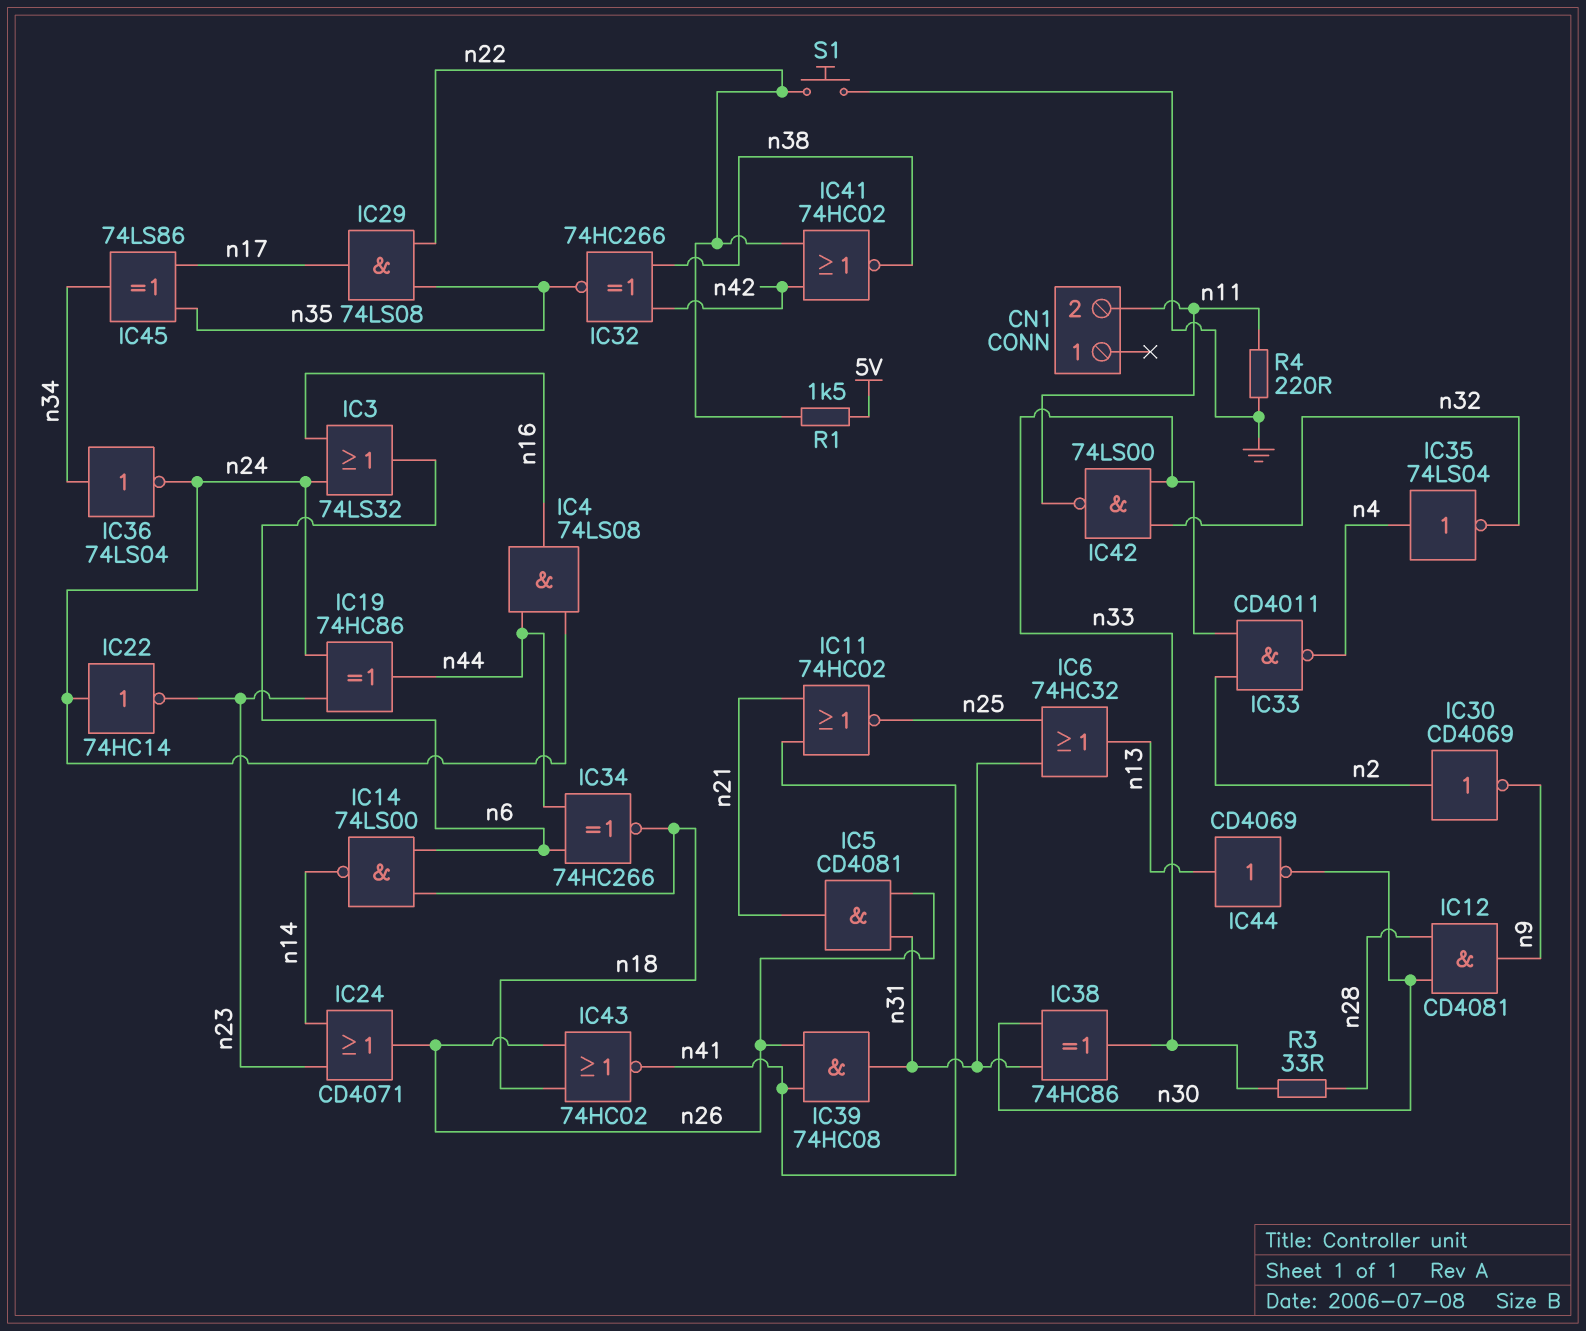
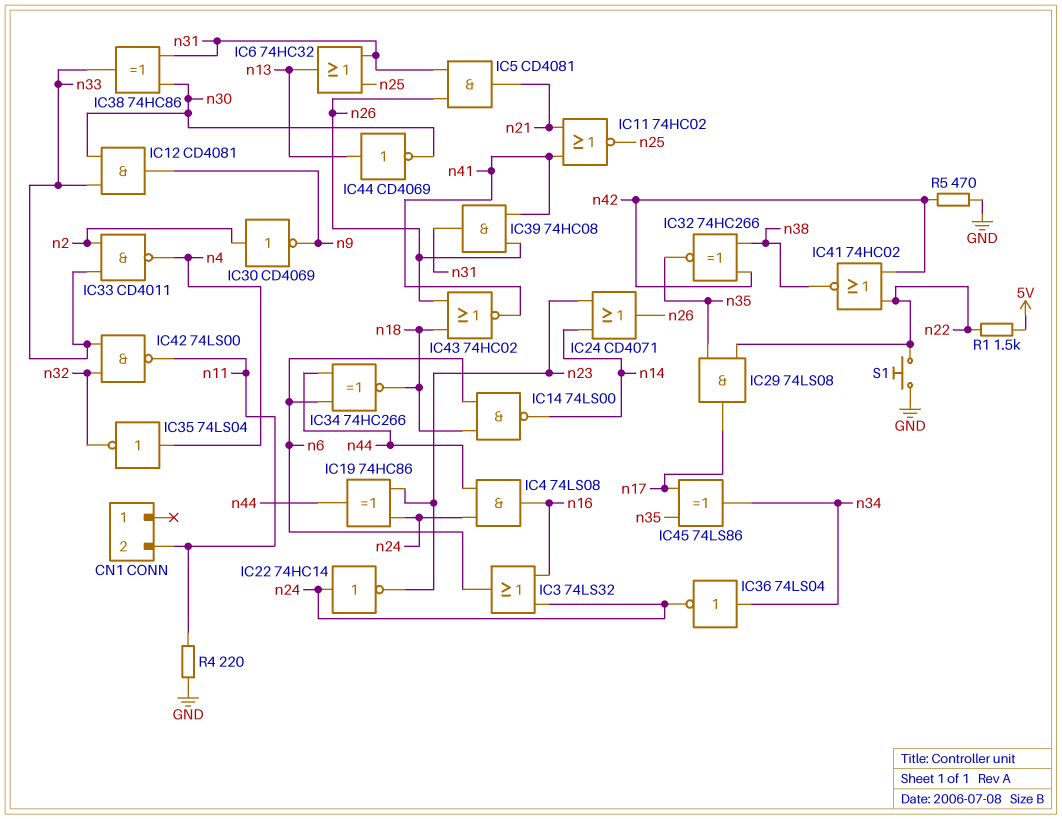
IC12: AND CD4081 (in n28, in n30, out n9) -> AND CD4081 (in n30, in n33, out n9)
R3: 33 (n28, n33) -> none
R5: none -> 470 (GND, n42)

